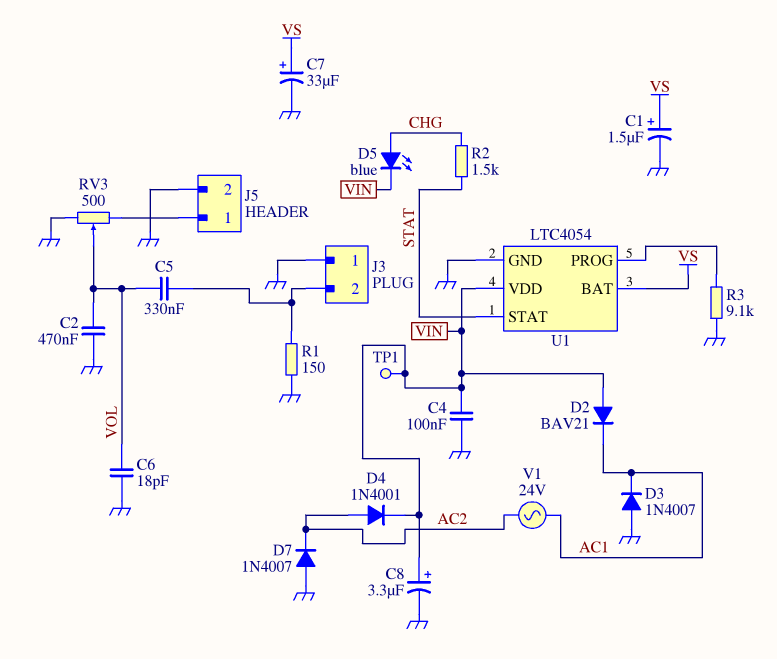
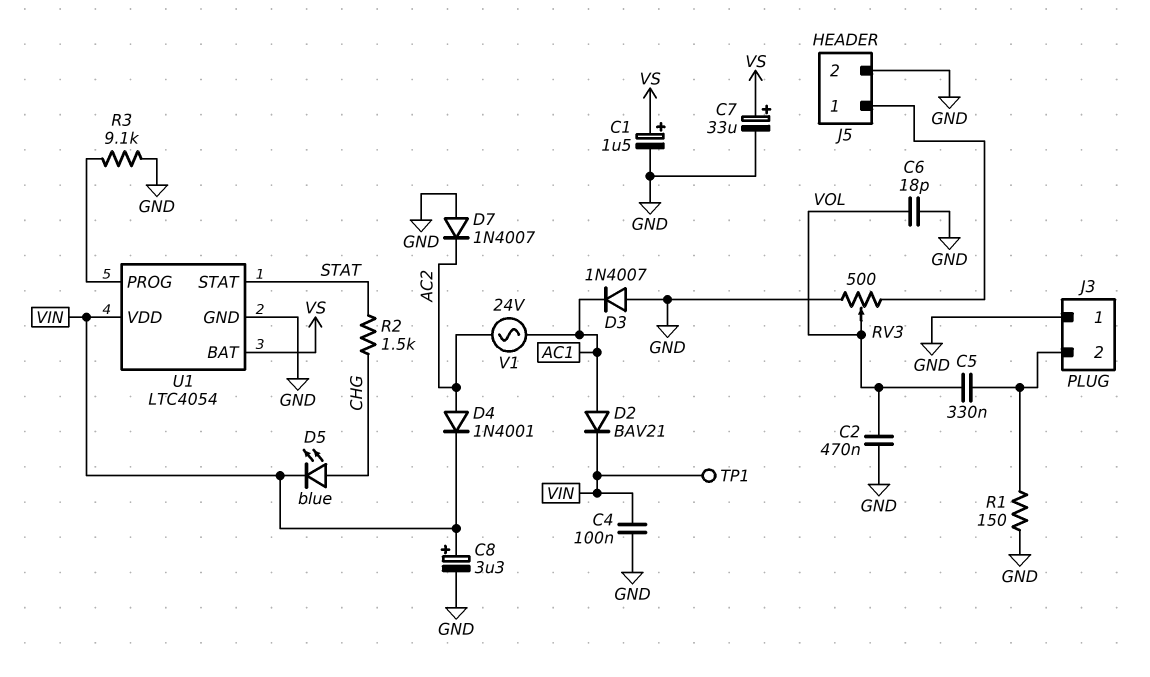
D2: diode BAV21 (A VIN, K AC1) -> diode BAV21 (A AC1, K VIN)

